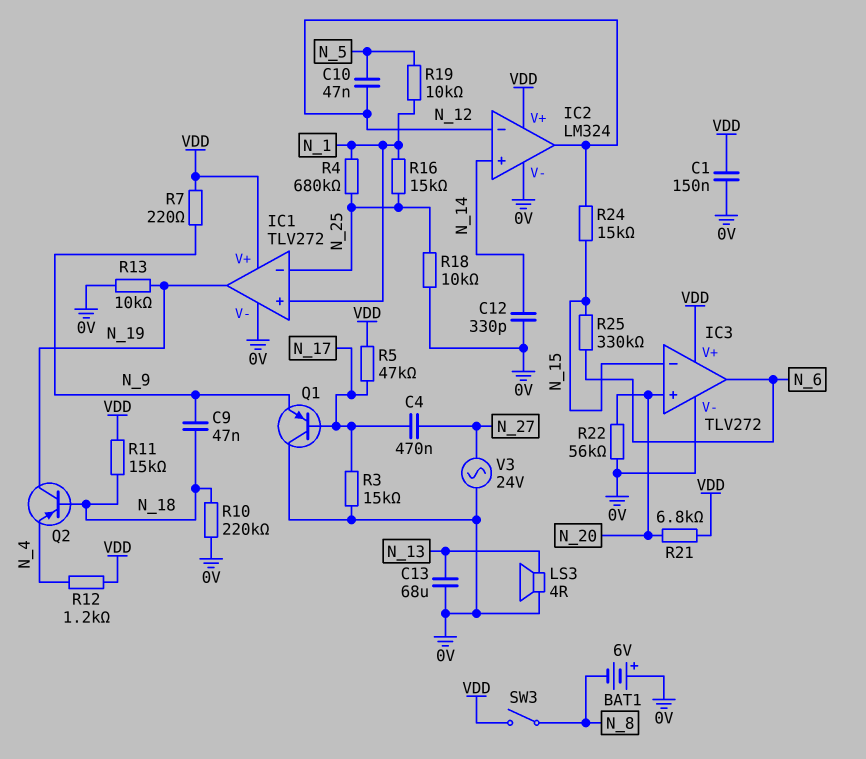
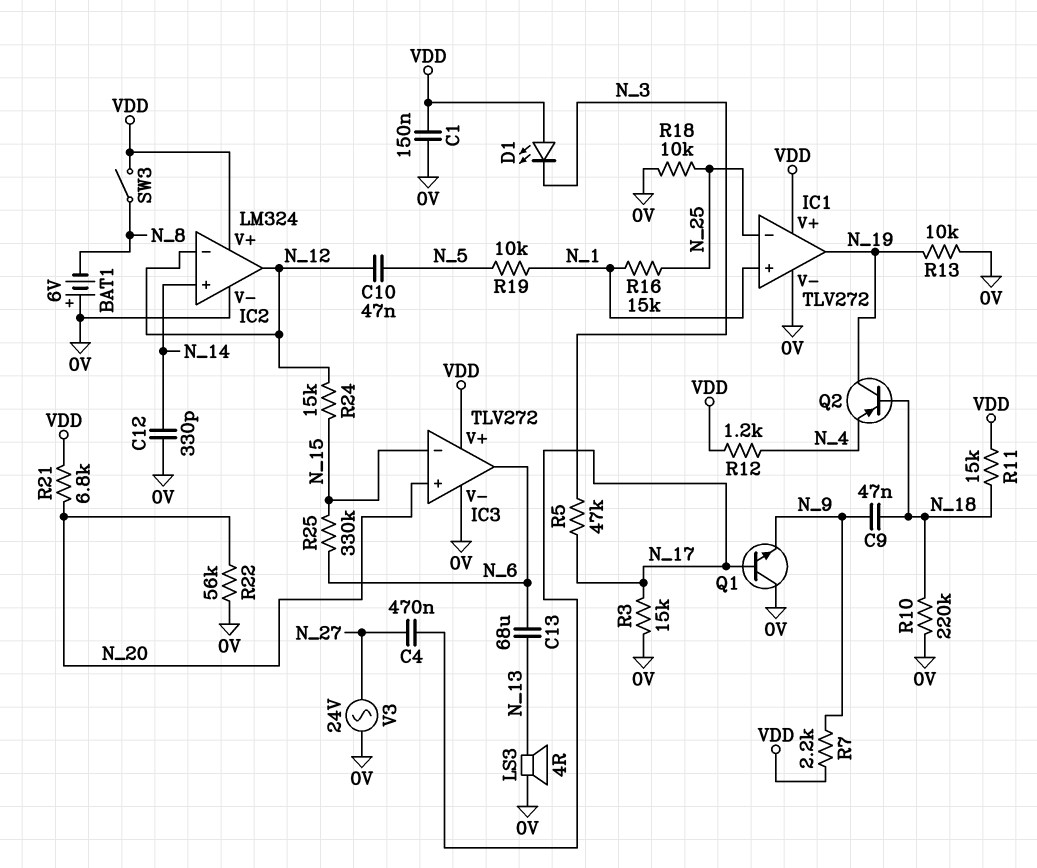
C13: 68uF (0V, N_13) -> 68uF (N_6, N_13)
D1: none -> LED (A VDD, K N_3)
Q1: PNP (B N_17, C 0V, E N_9) -> NPN (B N_17, C 0V, E N_9)
R4: 680k (N_1, N_25) -> none
R5: 47k (N_17, VDD) -> 47k (N_3, N_17)
R7: 220 (N_9, VDD) -> 2.2k (N_9, VDD)

